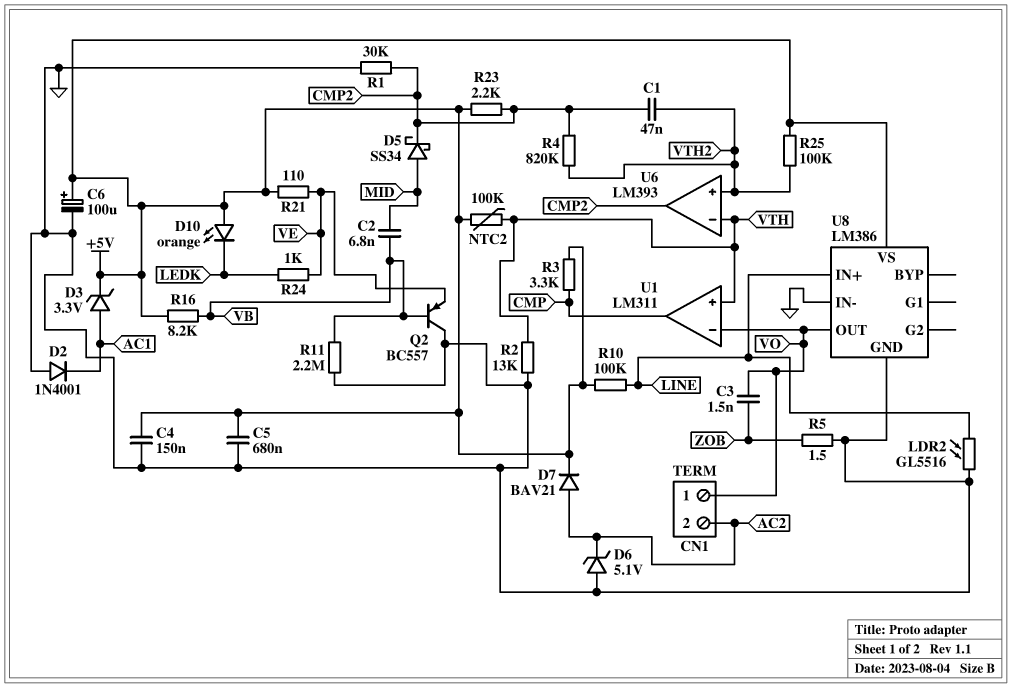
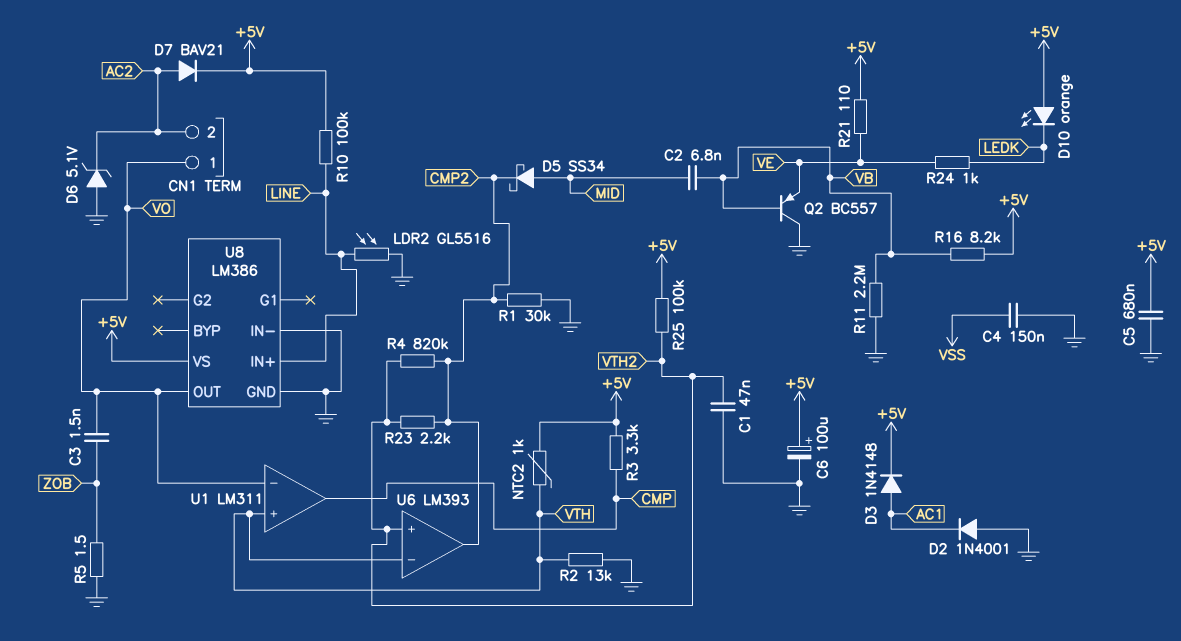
C1: 47nF (CMP2, VTH2) -> 47nF (GND, VTH2)
C4: 150nF (+5V, GND) -> 150nF (GND, VSS)
D3: zener 3.3V (A AC1, K +5V) -> diode 1N4148 (A AC1, K +5V)
NTC2: 100k (+5V, VTH) -> 1k (+5V, VTH)
R23: 2.2k (+5V, CMP2) -> 2.2k (CMP2, VTH2)

